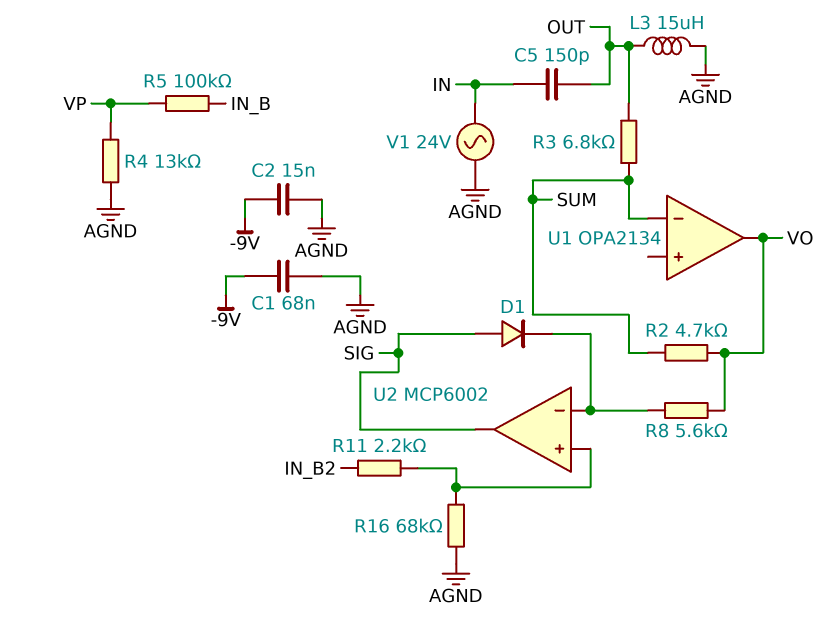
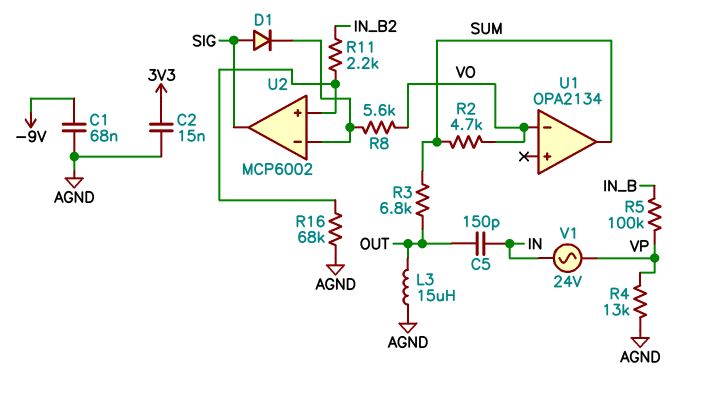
C2: 15nF (-9V, AGND) -> 15nF (3V3, AGND)
U1 pin in-: SUM -> VO
U1 pin out: VO -> SUM
V1: AC 24V (AGND, IN) -> AC 24V (IN, VP)

